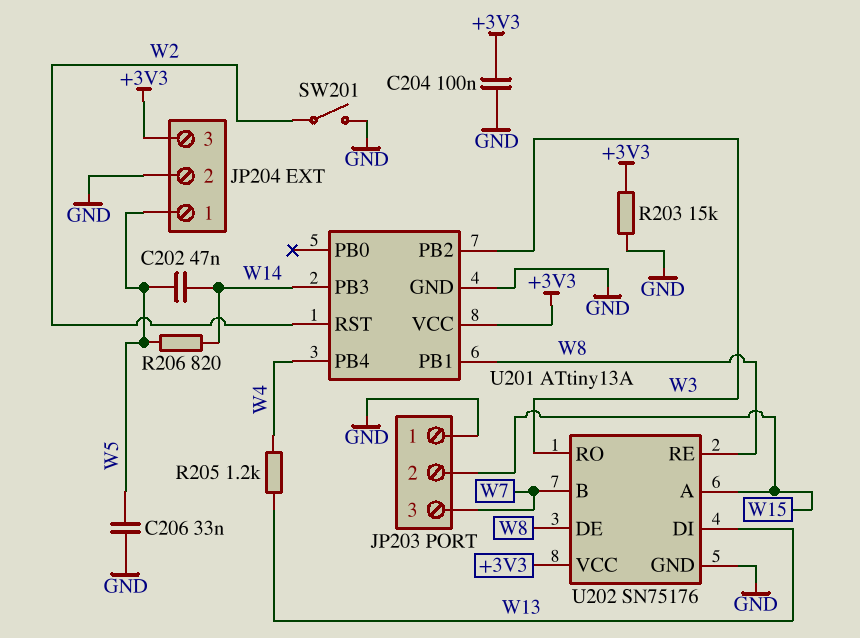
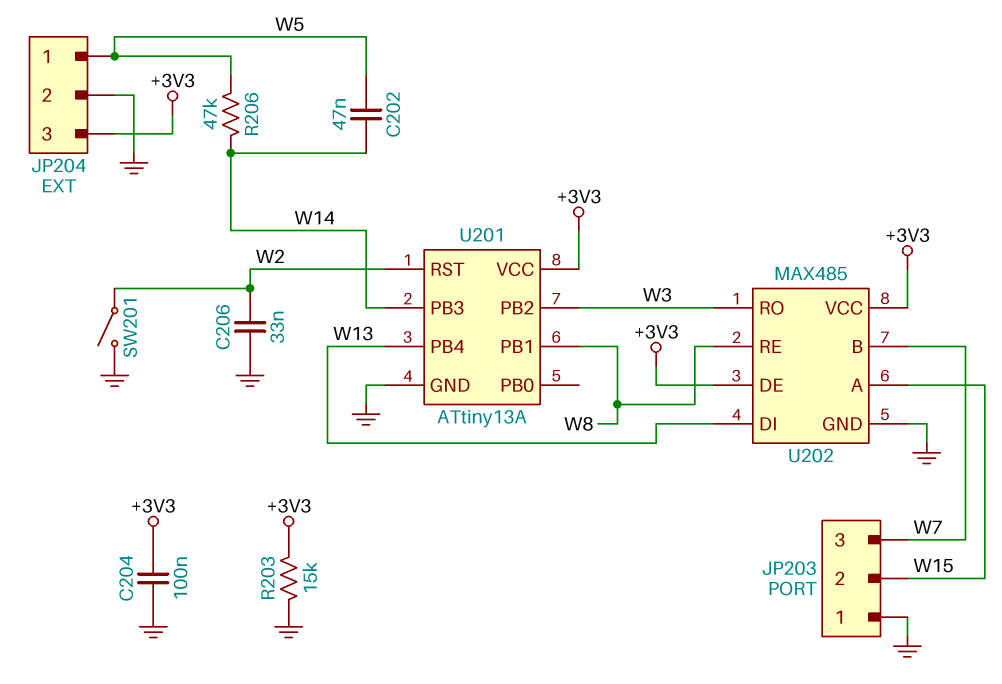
C206: 33nF (GND, W5) -> 33nF (GND, W2)
R205: 1.2k (W4, W13) -> none
R206: 820 (W5, W14) -> 47k (W5, W14)
U201 pin PB4: W4 -> W13
U202: SN75176 -> MAX485
U202 pin DE: W8 -> +3V3

